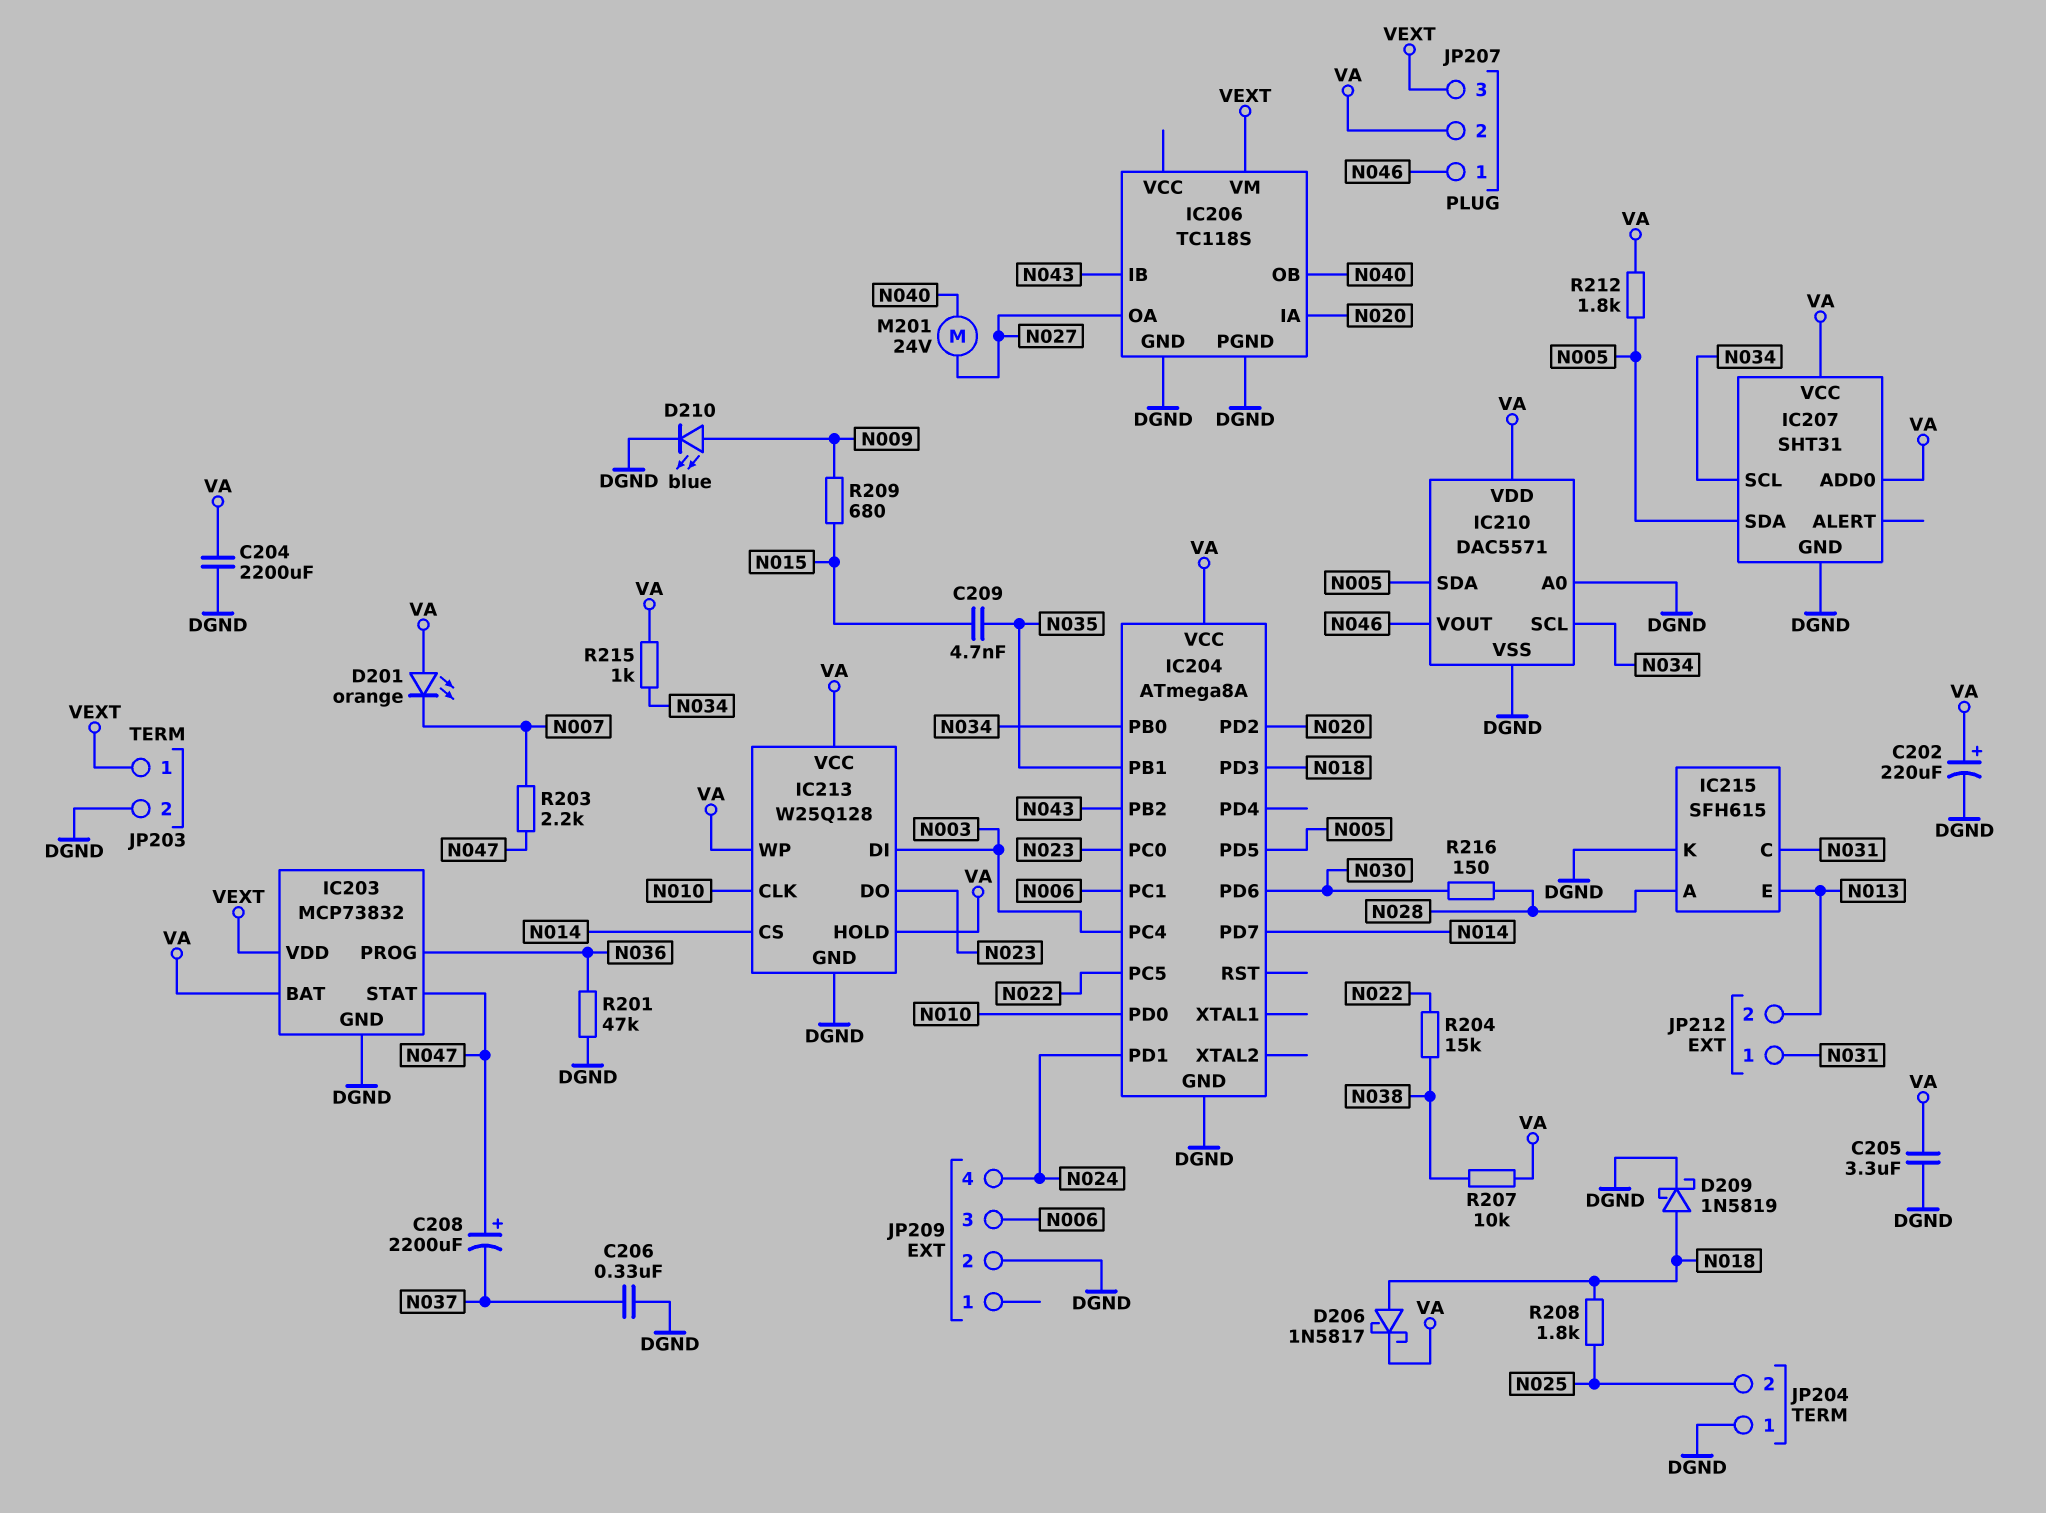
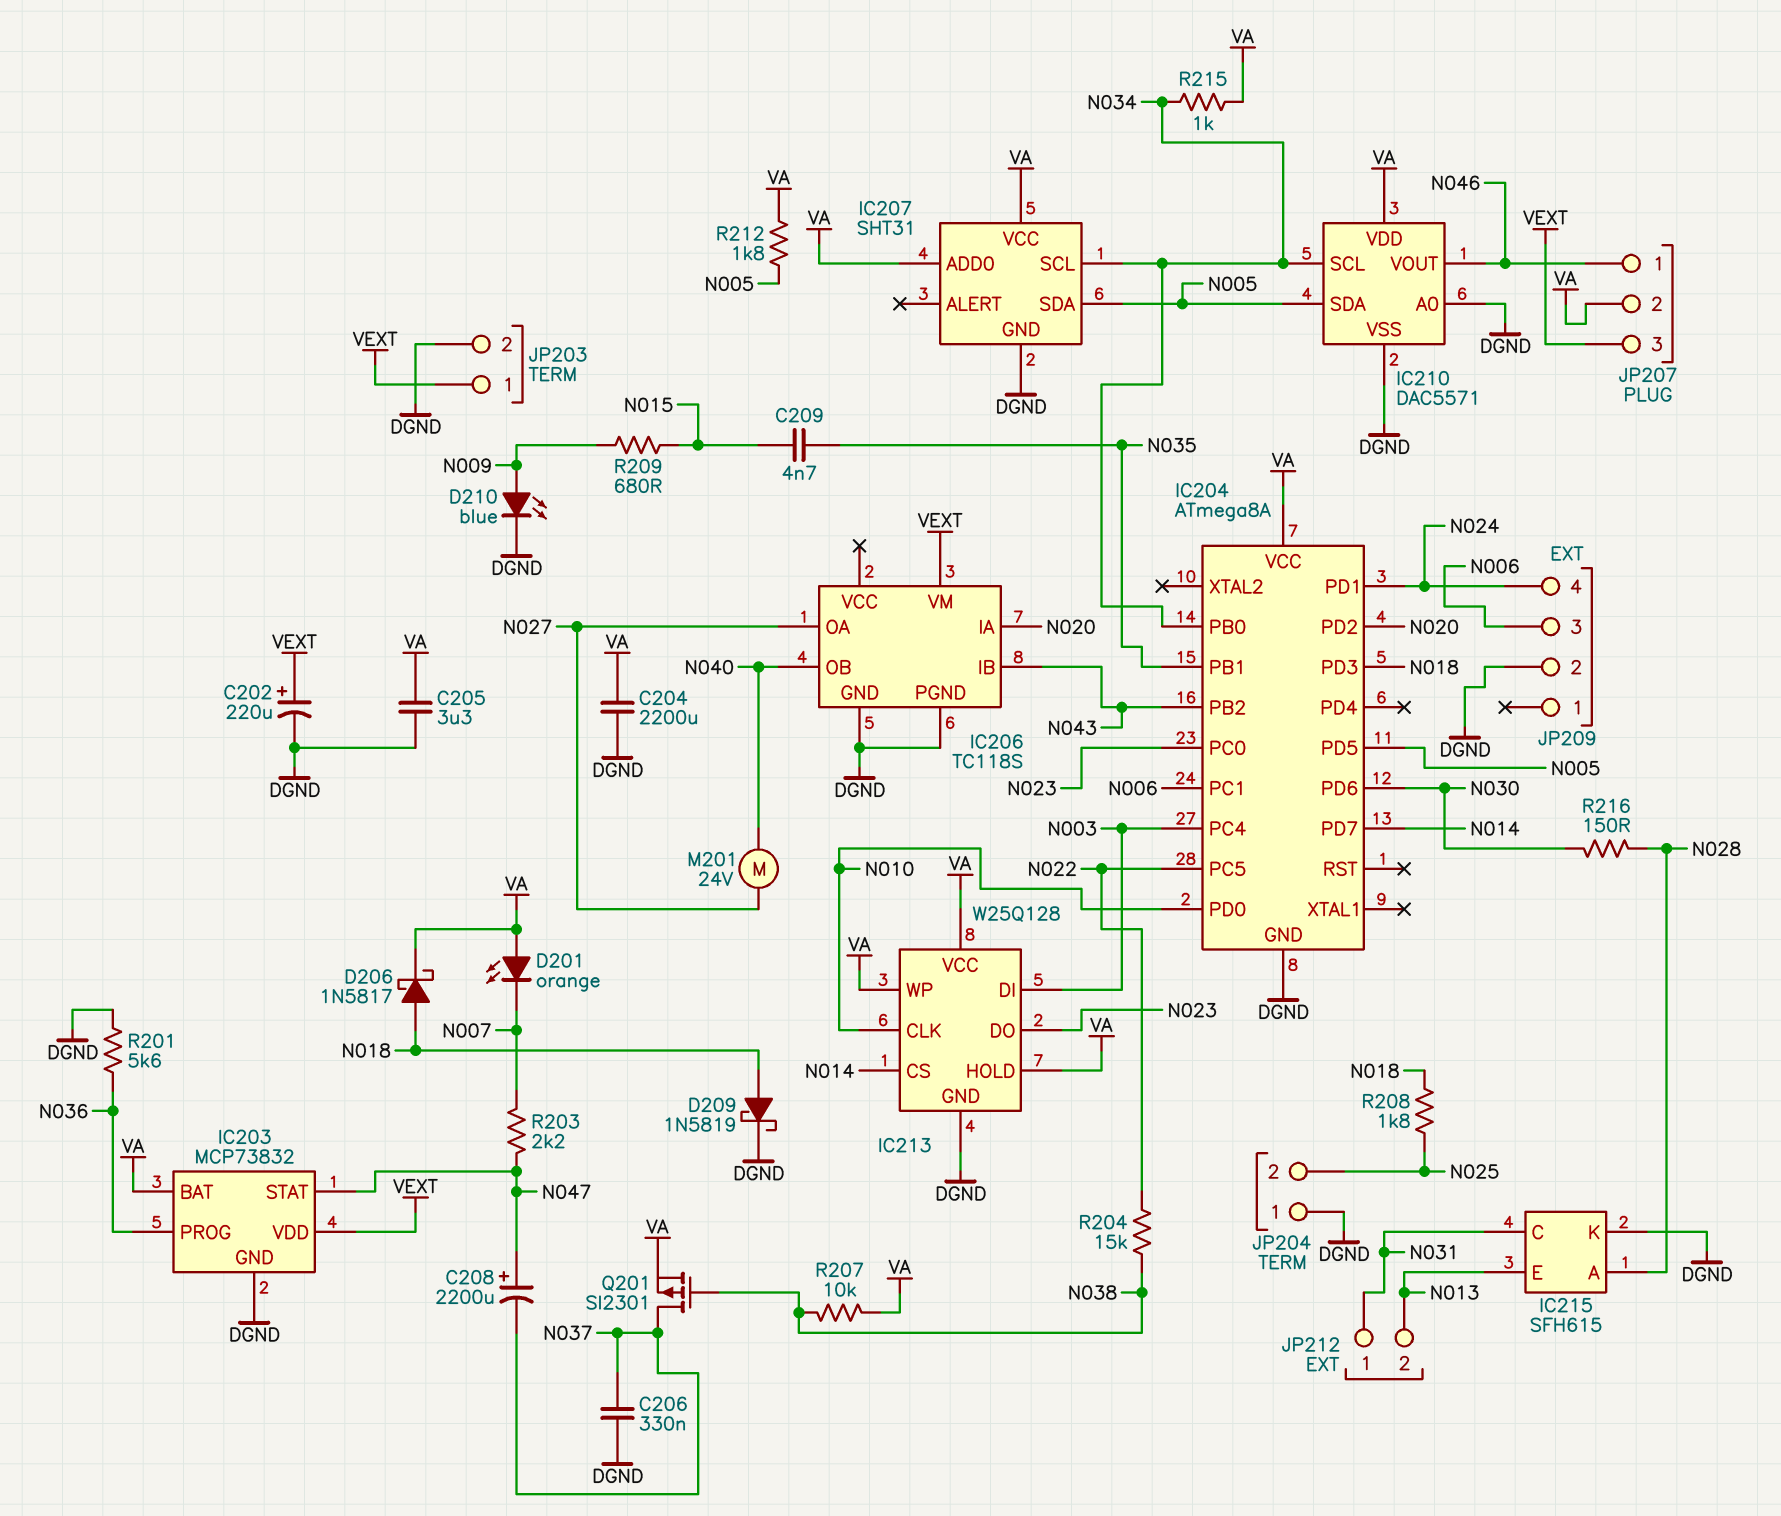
C202: 220uF (plus VA, minus DGND) -> 220uF (plus VEXT, minus DGND)
Q201: none -> PMOS SI2301 (G N038, D N037, S VA)
R201: 47k (DGND, N036) -> 5.6k (DGND, N036)

